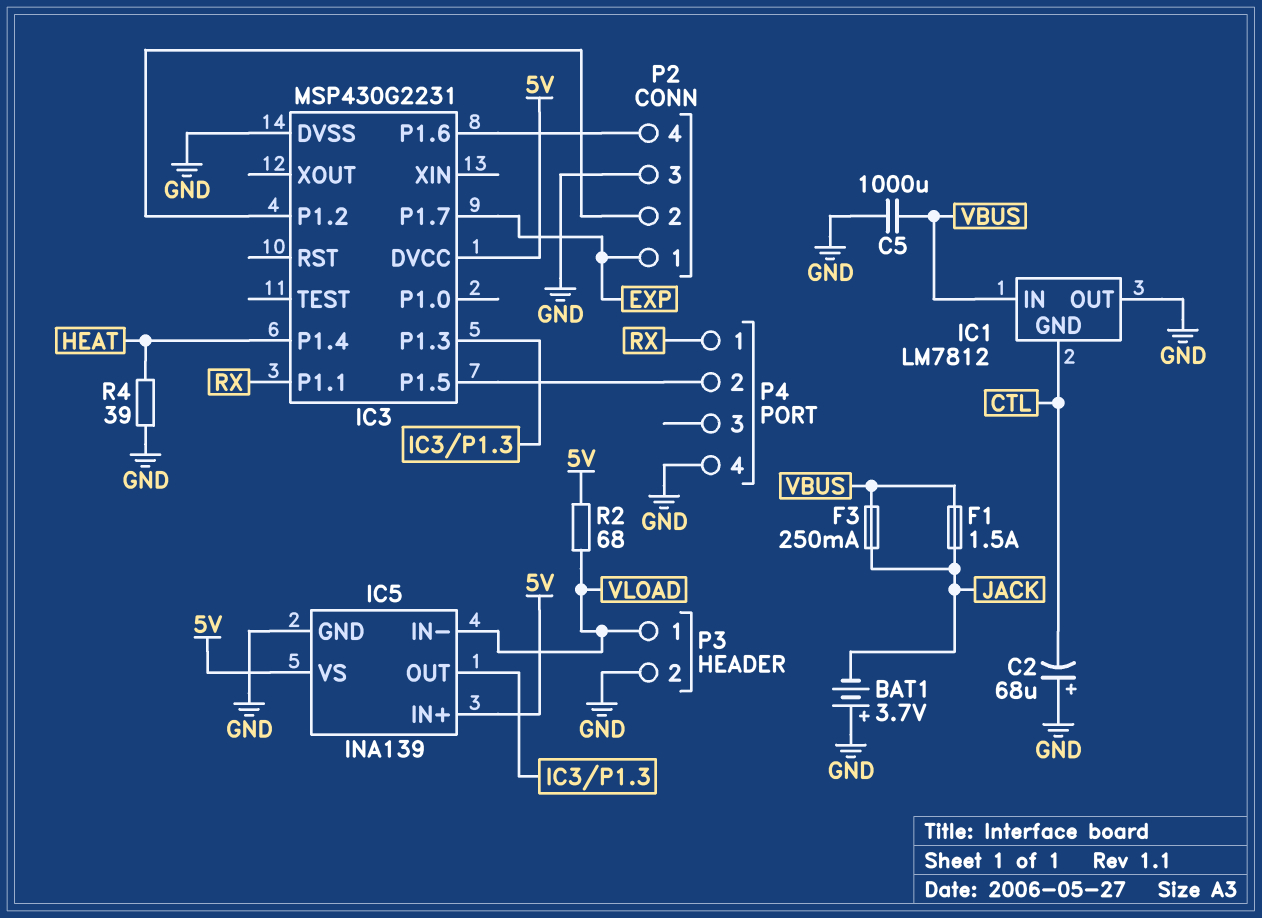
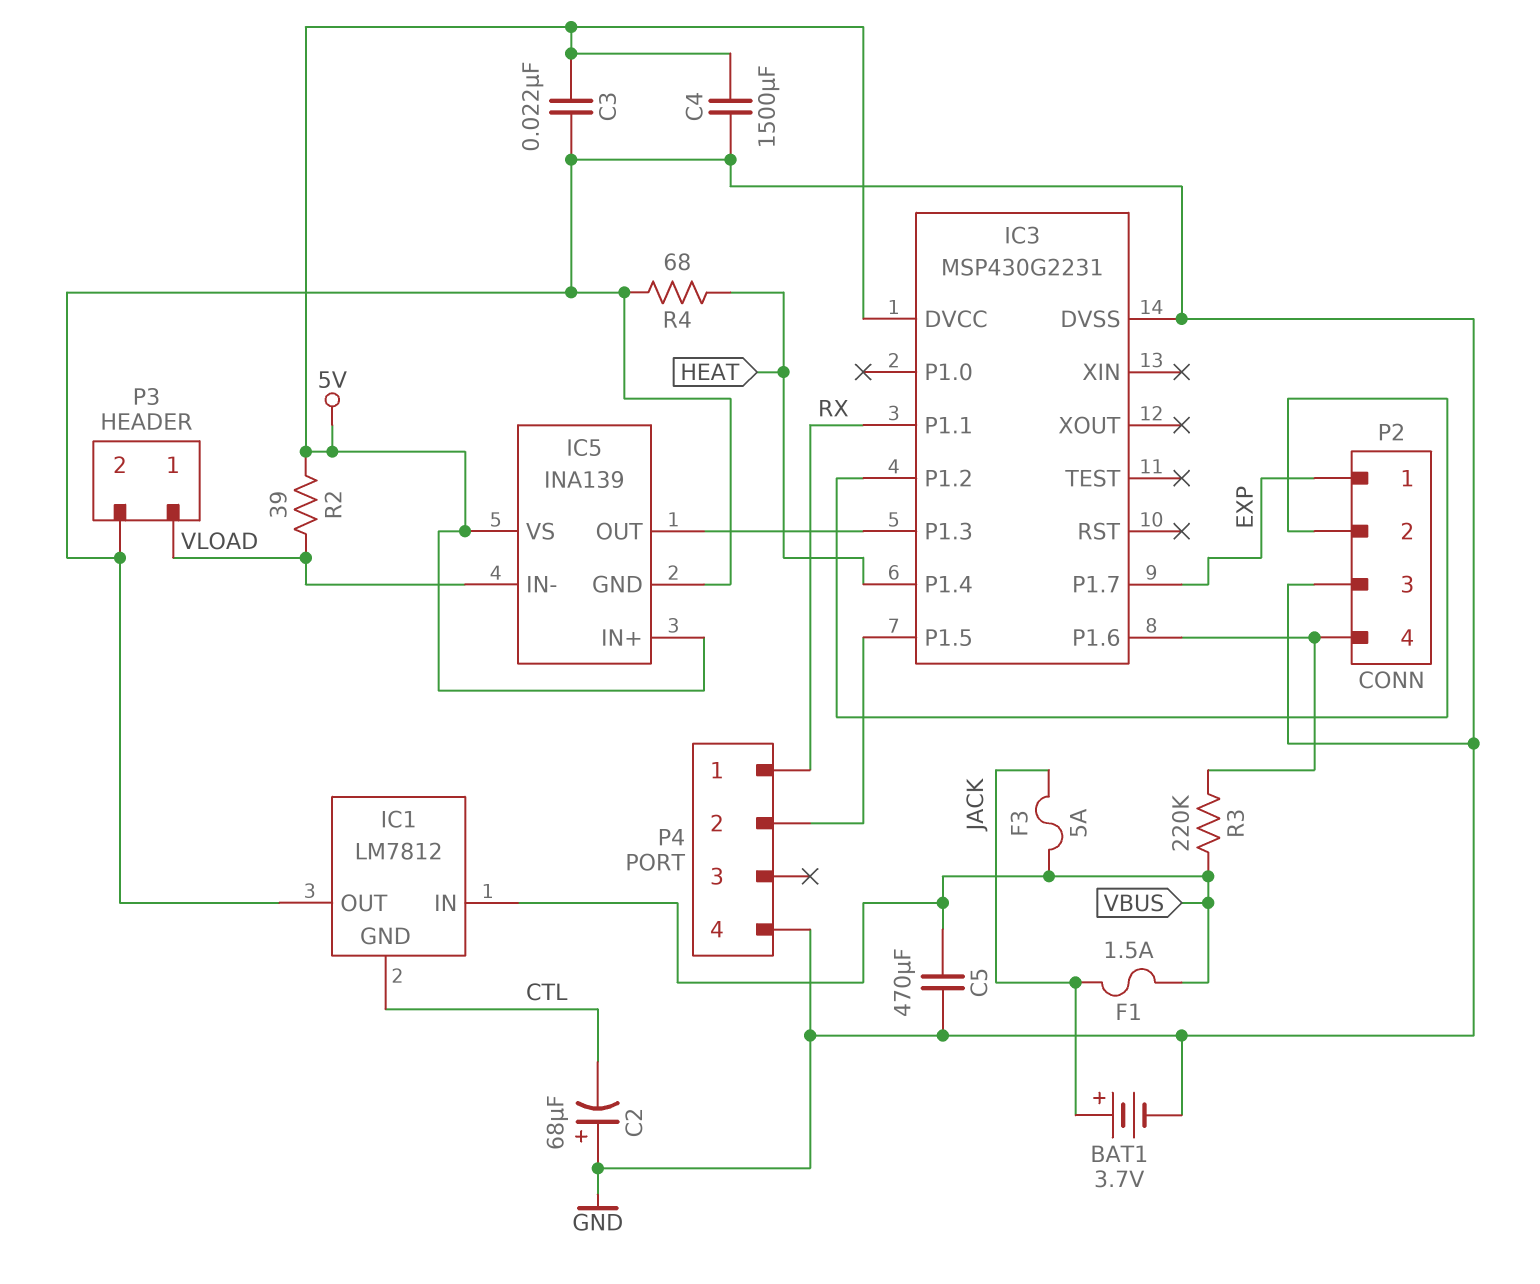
BAT1: 3.7V (plus GND, minus JACK) -> 3.7V (plus JACK, minus GND)
C3: none -> 22nF (5V, GND)
C4: none -> 1500uF (5V, GND)
C5: 1000uF (GND, VBUS) -> 470uF (GND, VBUS)
F3: 250mA (JACK, VBUS) -> 5A (JACK, VBUS)
R2: 68 (5V, VLOAD) -> 39 (5V, VLOAD)
R3: none -> 220k (IC3/P1.6, VBUS)
R4: 39 (GND, HEAT) -> 68 (GND, HEAT)

